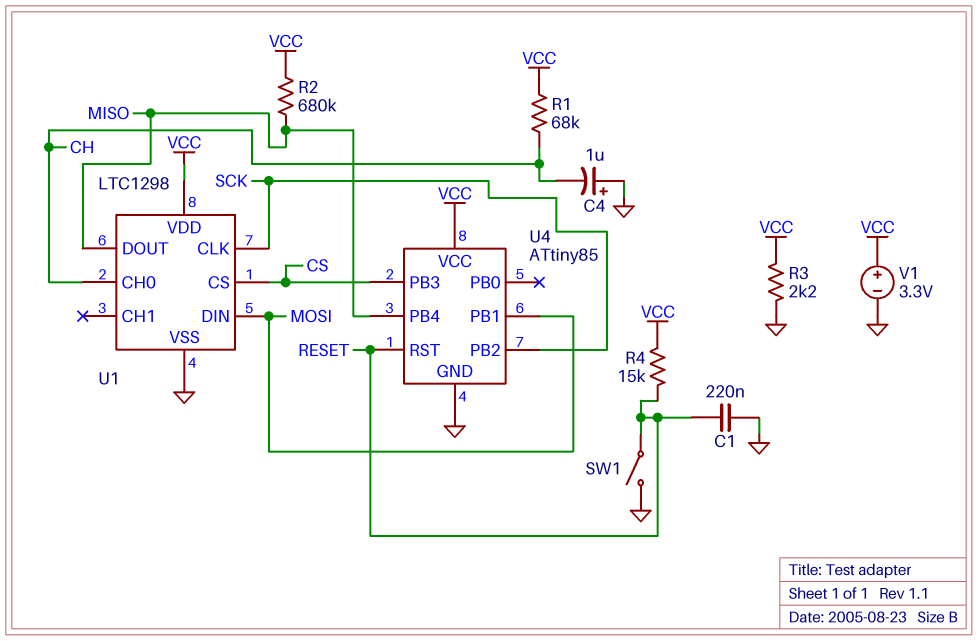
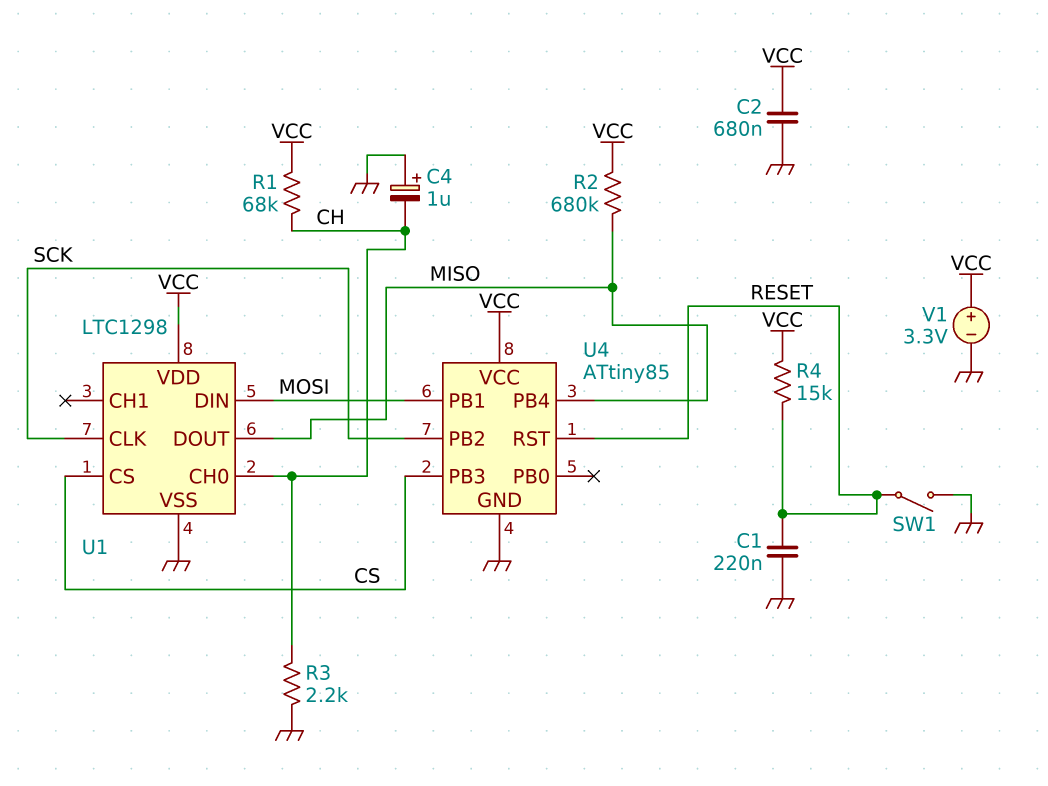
C2: none -> 680nF (GND, VCC)
R3: 2.2k (GND, VCC) -> 2.2k (CH, GND)

